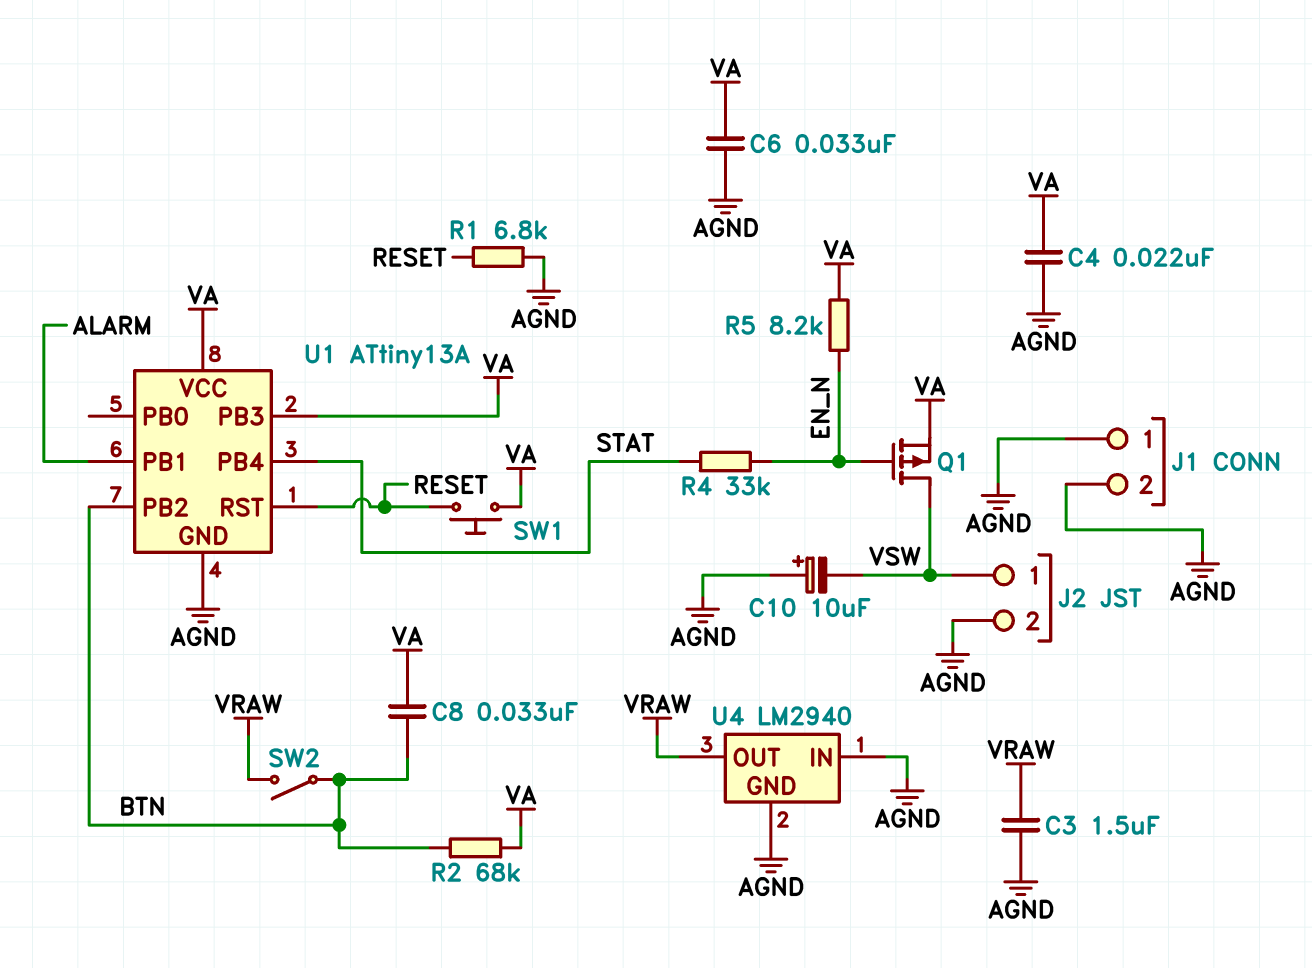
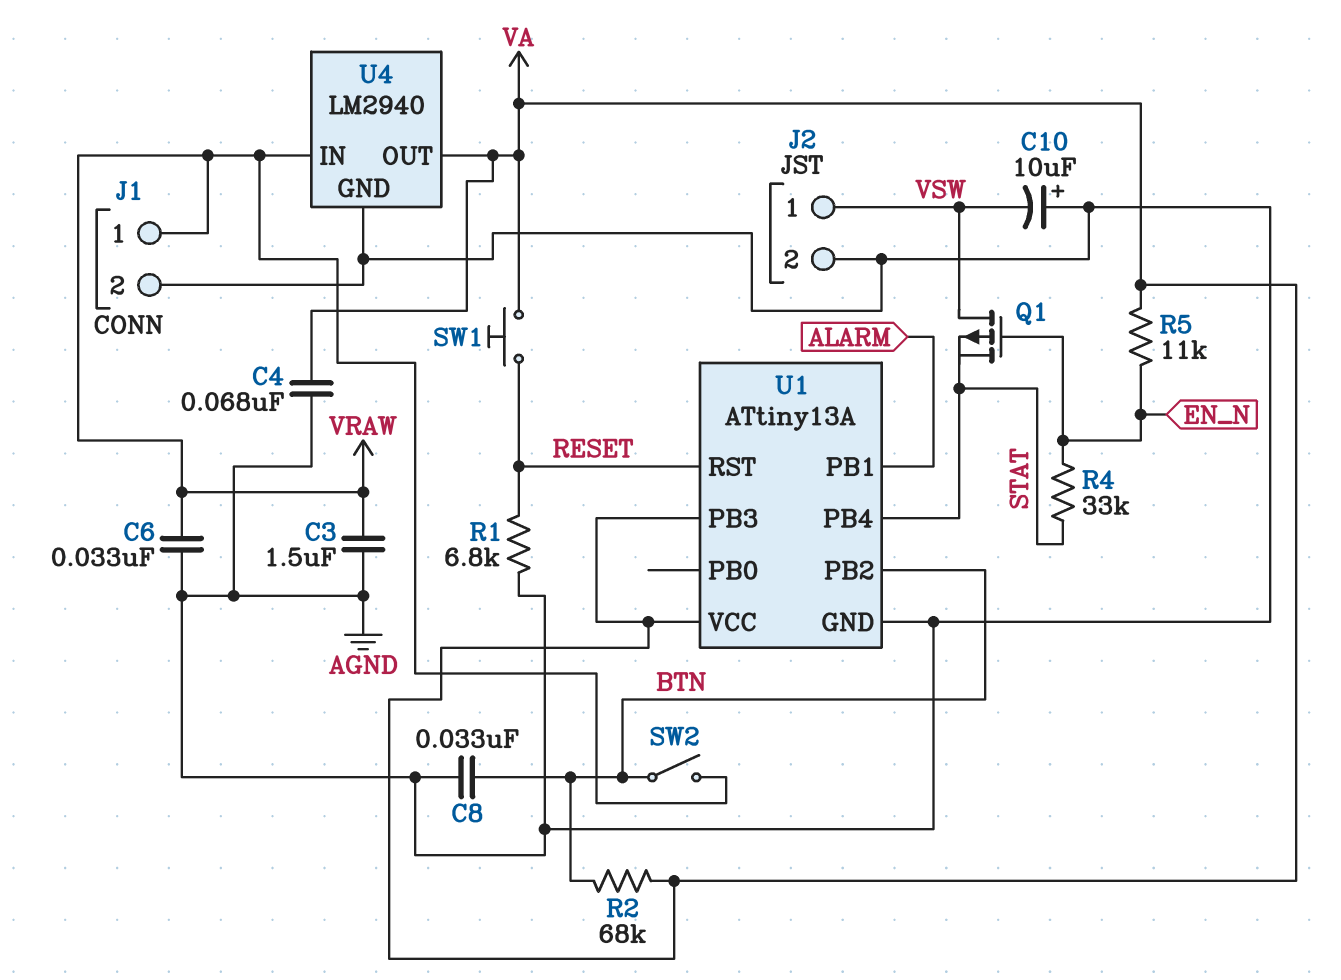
C4: 22nF (AGND, VA) -> 68nF (AGND, VA)
C6: 33nF (AGND, VA) -> 33nF (AGND, VRAW)
C8: 33nF (BTN, VA) -> 33nF (AGND, BTN)
J1 pin 1: AGND -> VRAW
Q1: PMOS (G EN_N, D VSW, S VA) -> PMOS (G EN_N, D VSW, S STAT)
R5: 8.2k (EN_N, VA) -> 11k (EN_N, VA)
U4 pin IN: AGND -> VRAW
U4 pin OUT: VRAW -> VA

